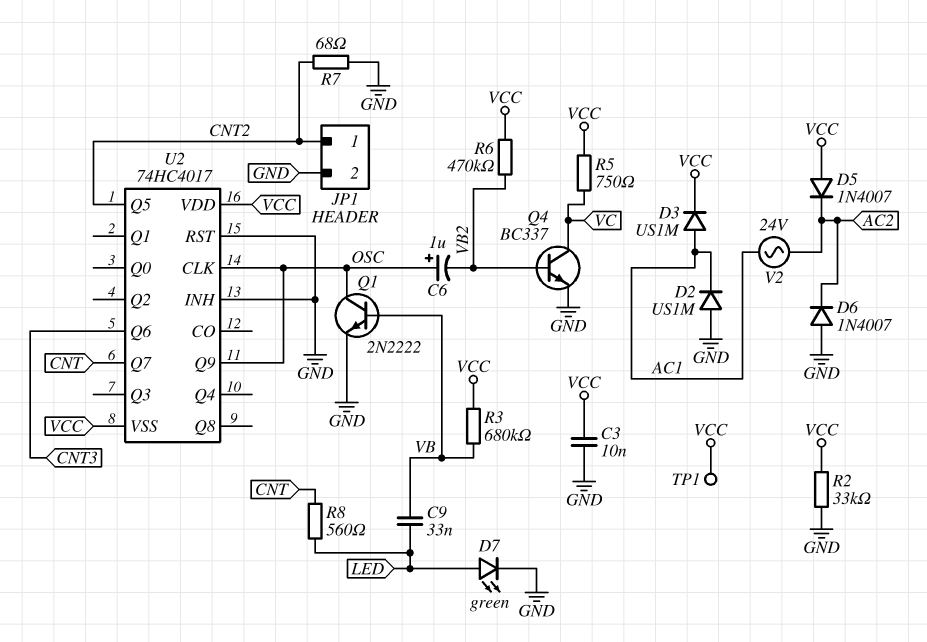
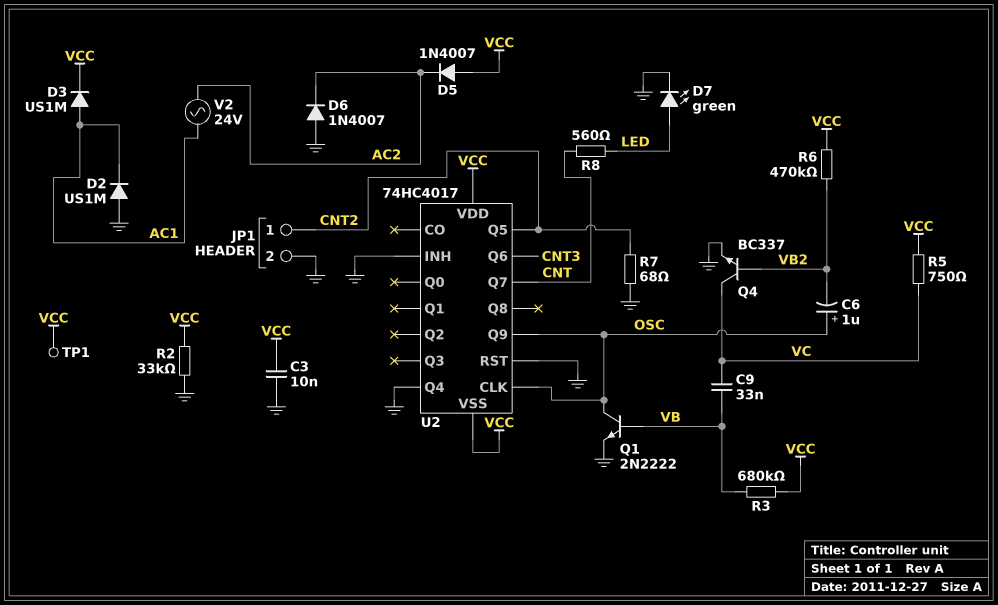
C9: 33nF (LED, VB) -> 33nF (VB, VC)
U2 pin Q4: none -> GND

